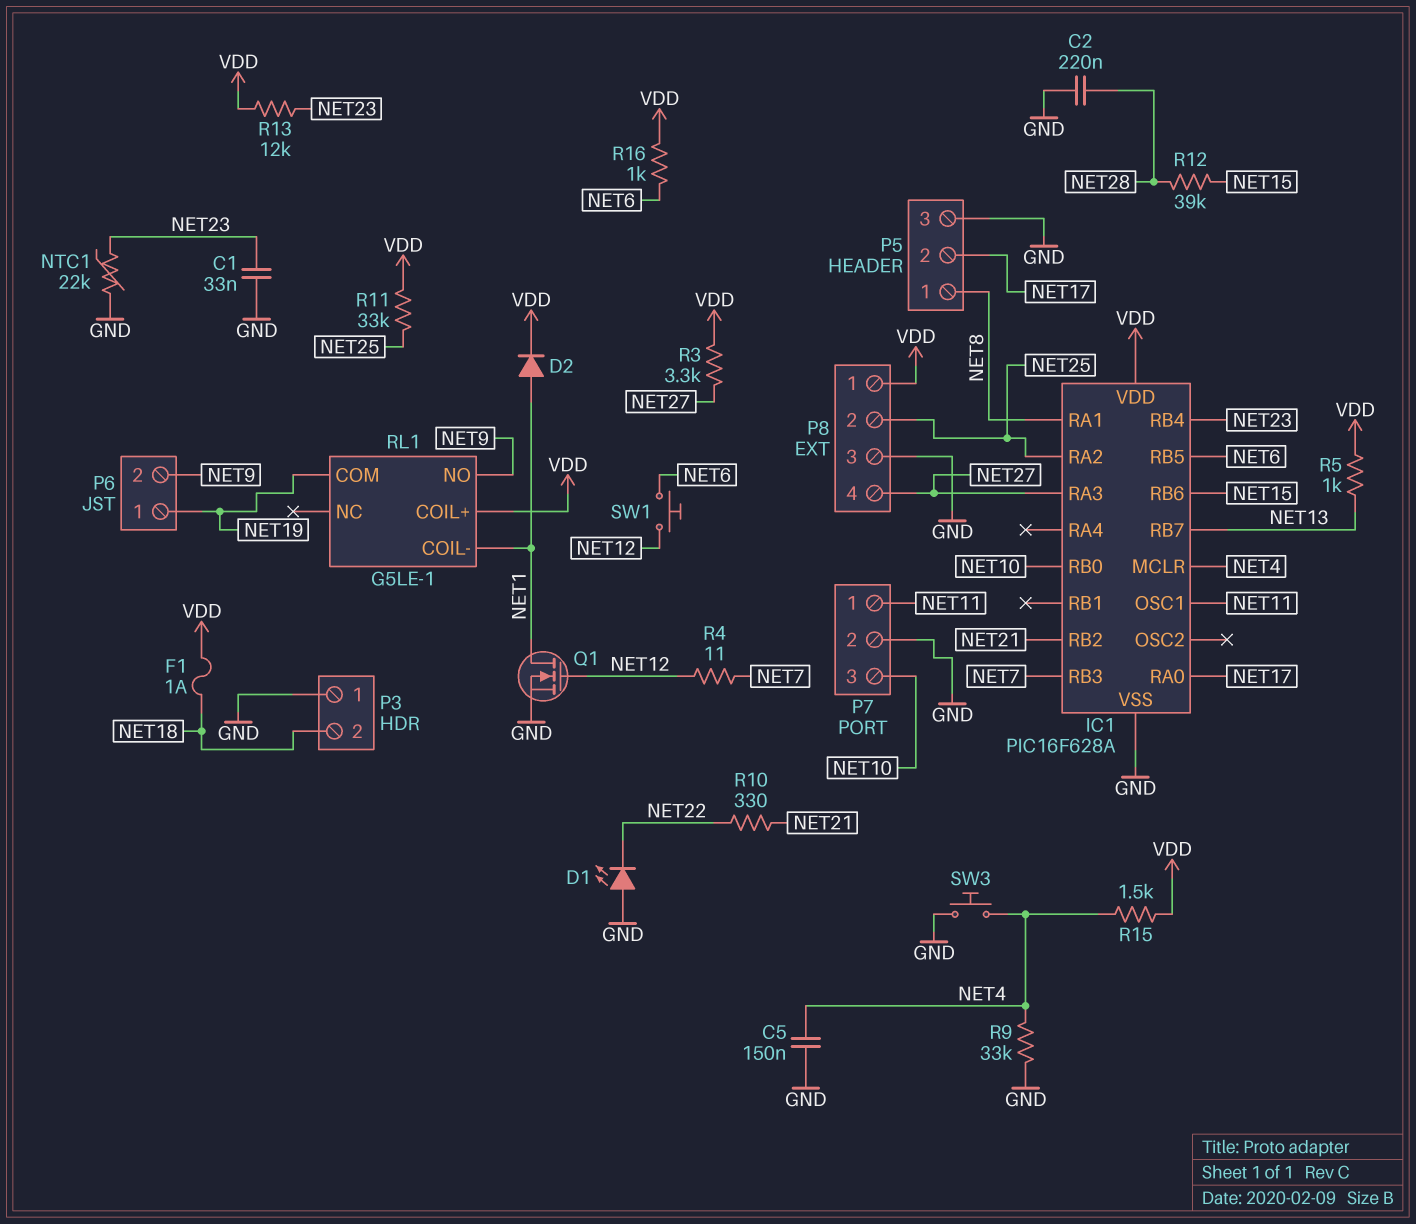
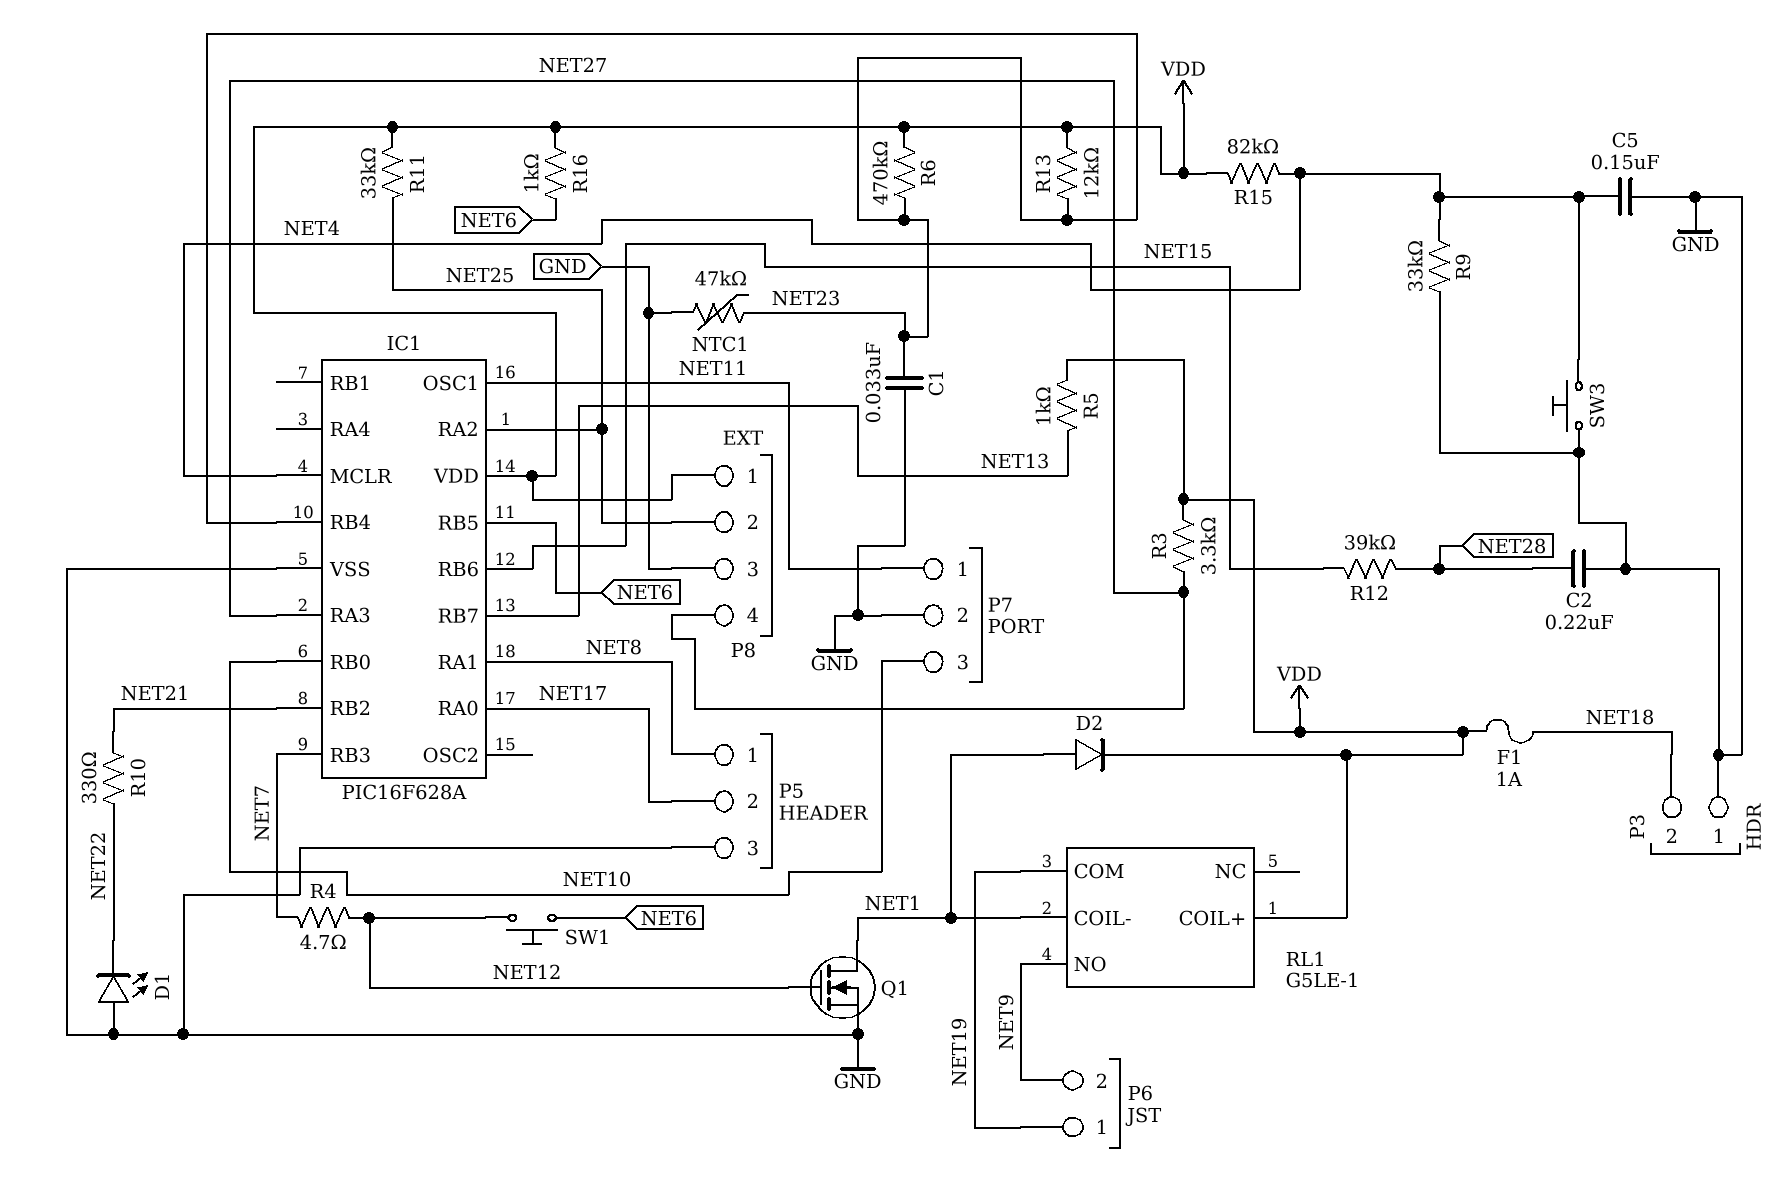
NTC1: 22k (GND, NET23) -> 47k (GND, NET23)
R4: 11 (NET7, NET12) -> 4.7 (NET7, NET12)
R6: none -> 470k (NET23, VDD)
R15: 1.5k (NET4, VDD) -> 82k (NET4, VDD)

